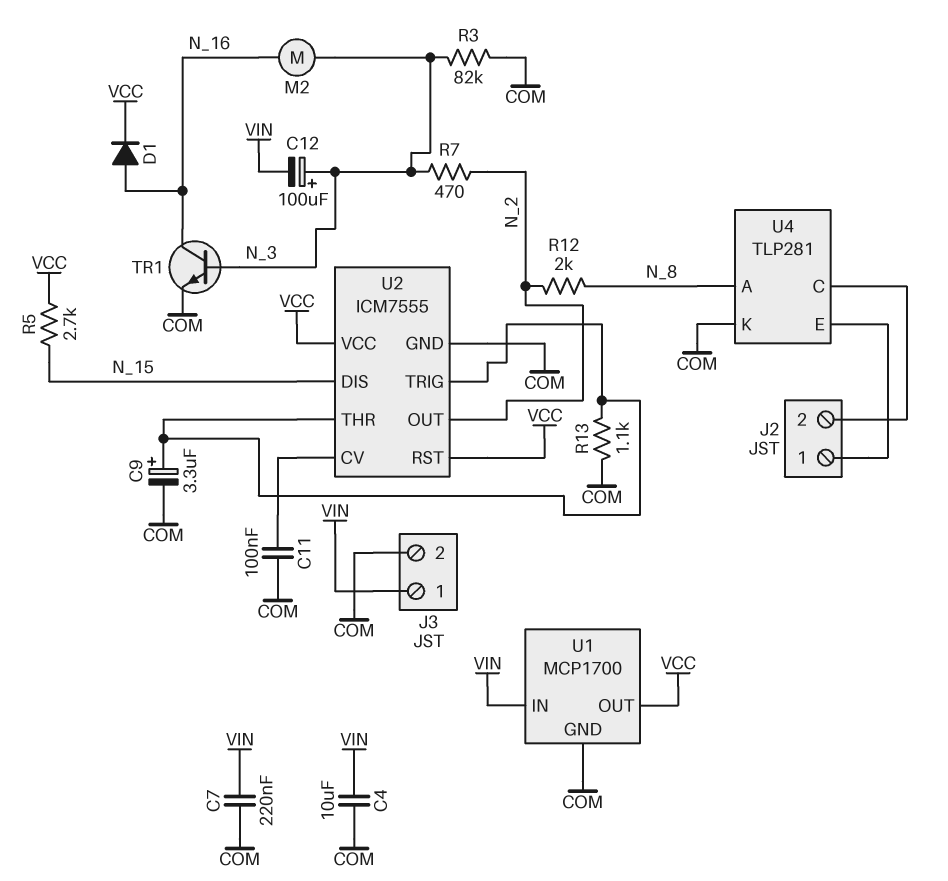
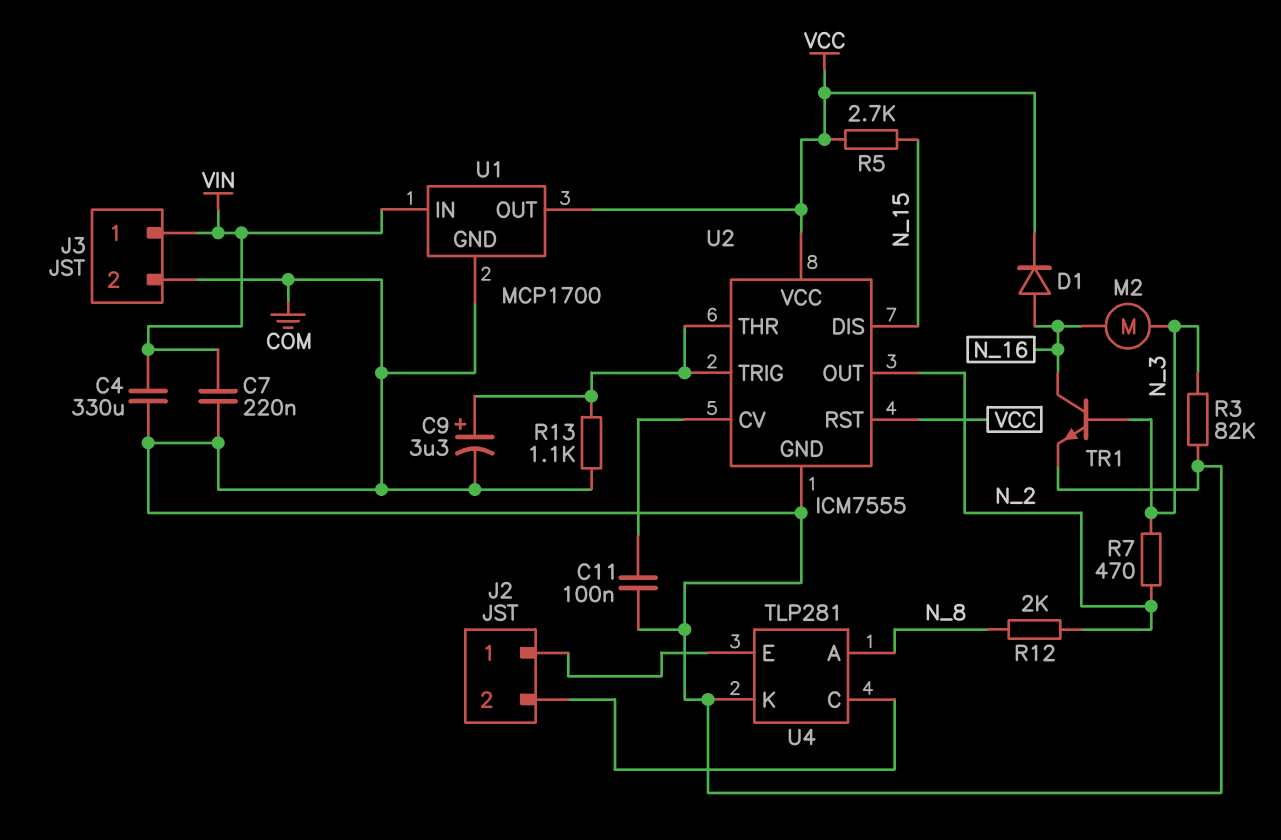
C4: 10uF (COM, VIN) -> 330uF (COM, VIN)
C12: 100uF (plus N_3, minus VIN) -> none

